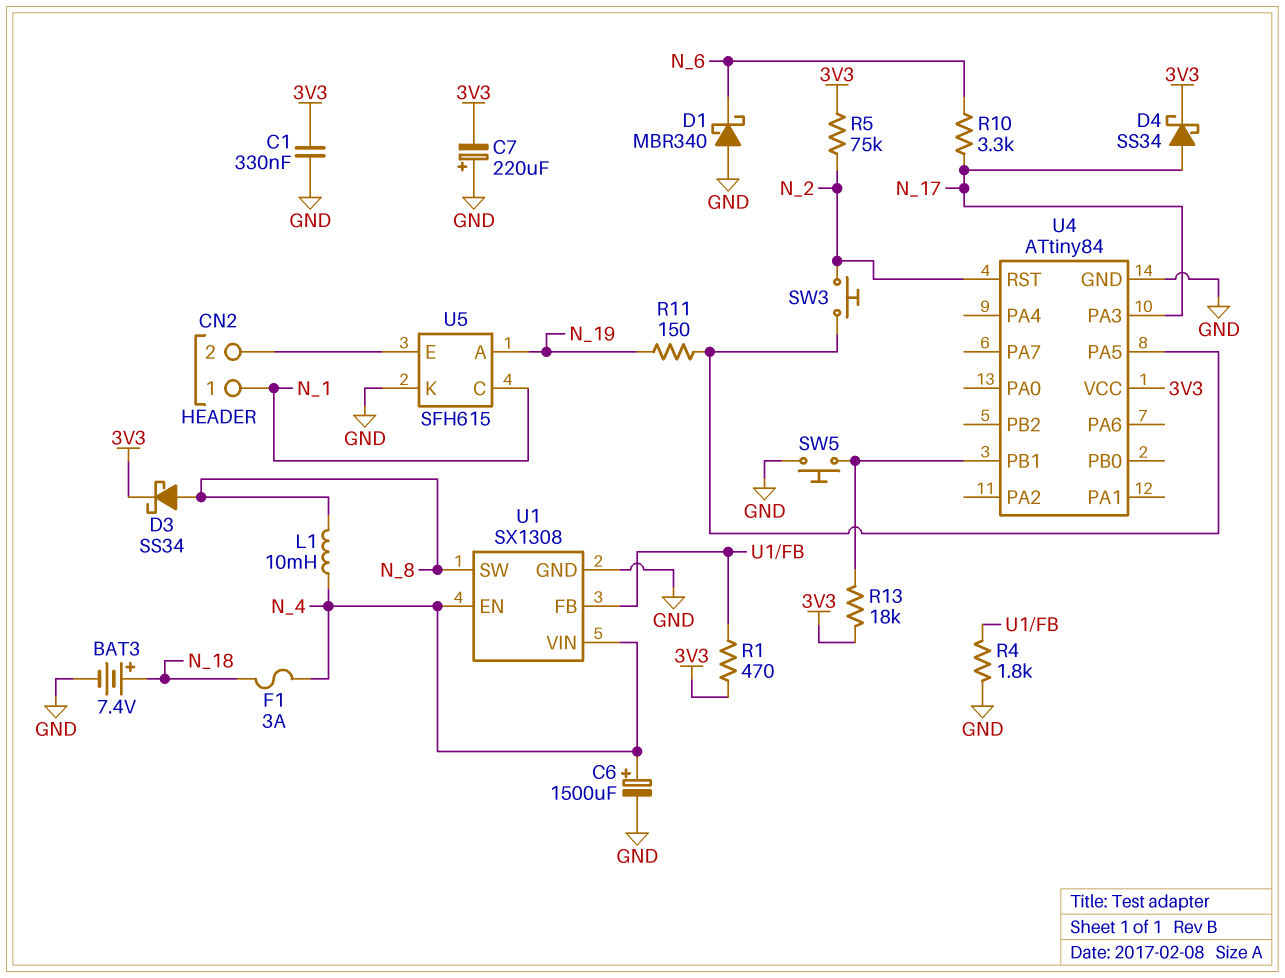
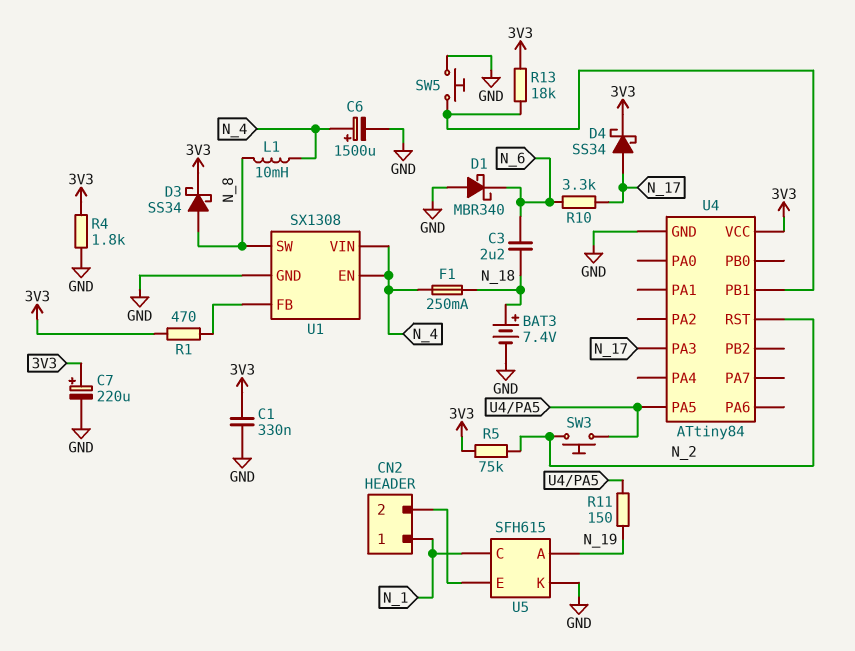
C3: none -> 2.2uF (N_6, N_18)
C7: 220uF (plus GND, minus 3V3) -> 220uF (plus 3V3, minus GND)
F1: 3A (N_4, N_18) -> 250mA (N_4, N_18)
R4: 1.8k (GND, U1/FB) -> 1.8k (3V3, GND)

